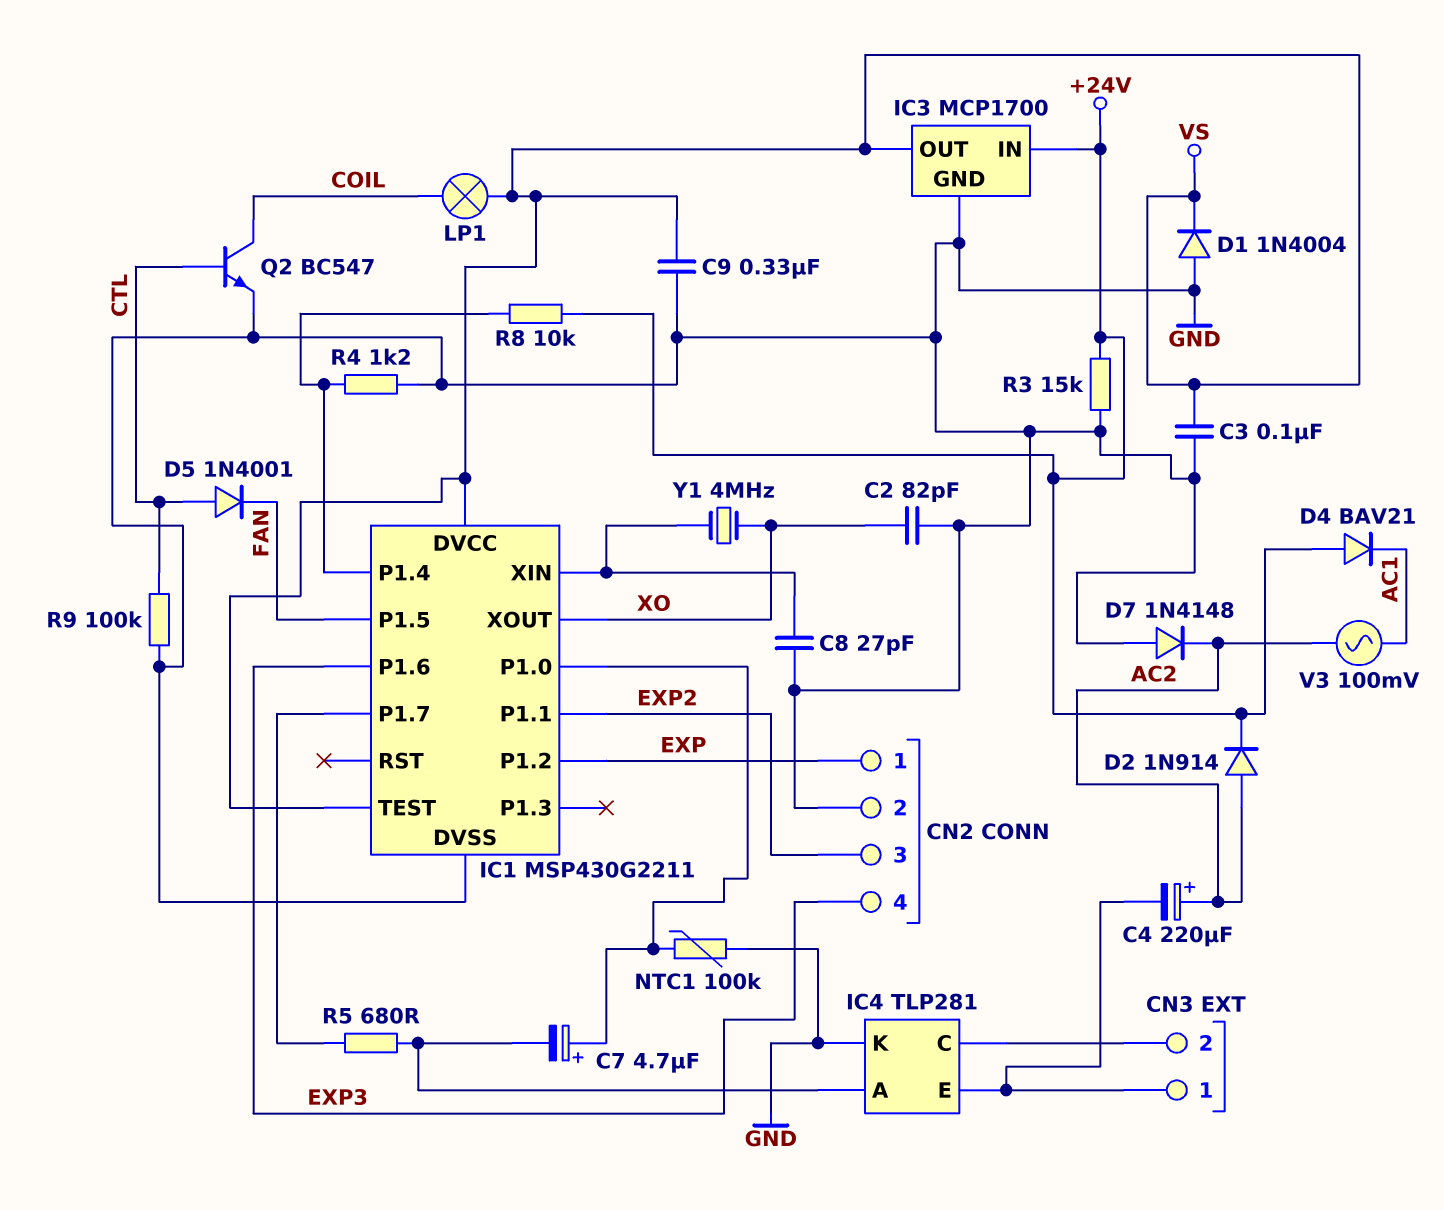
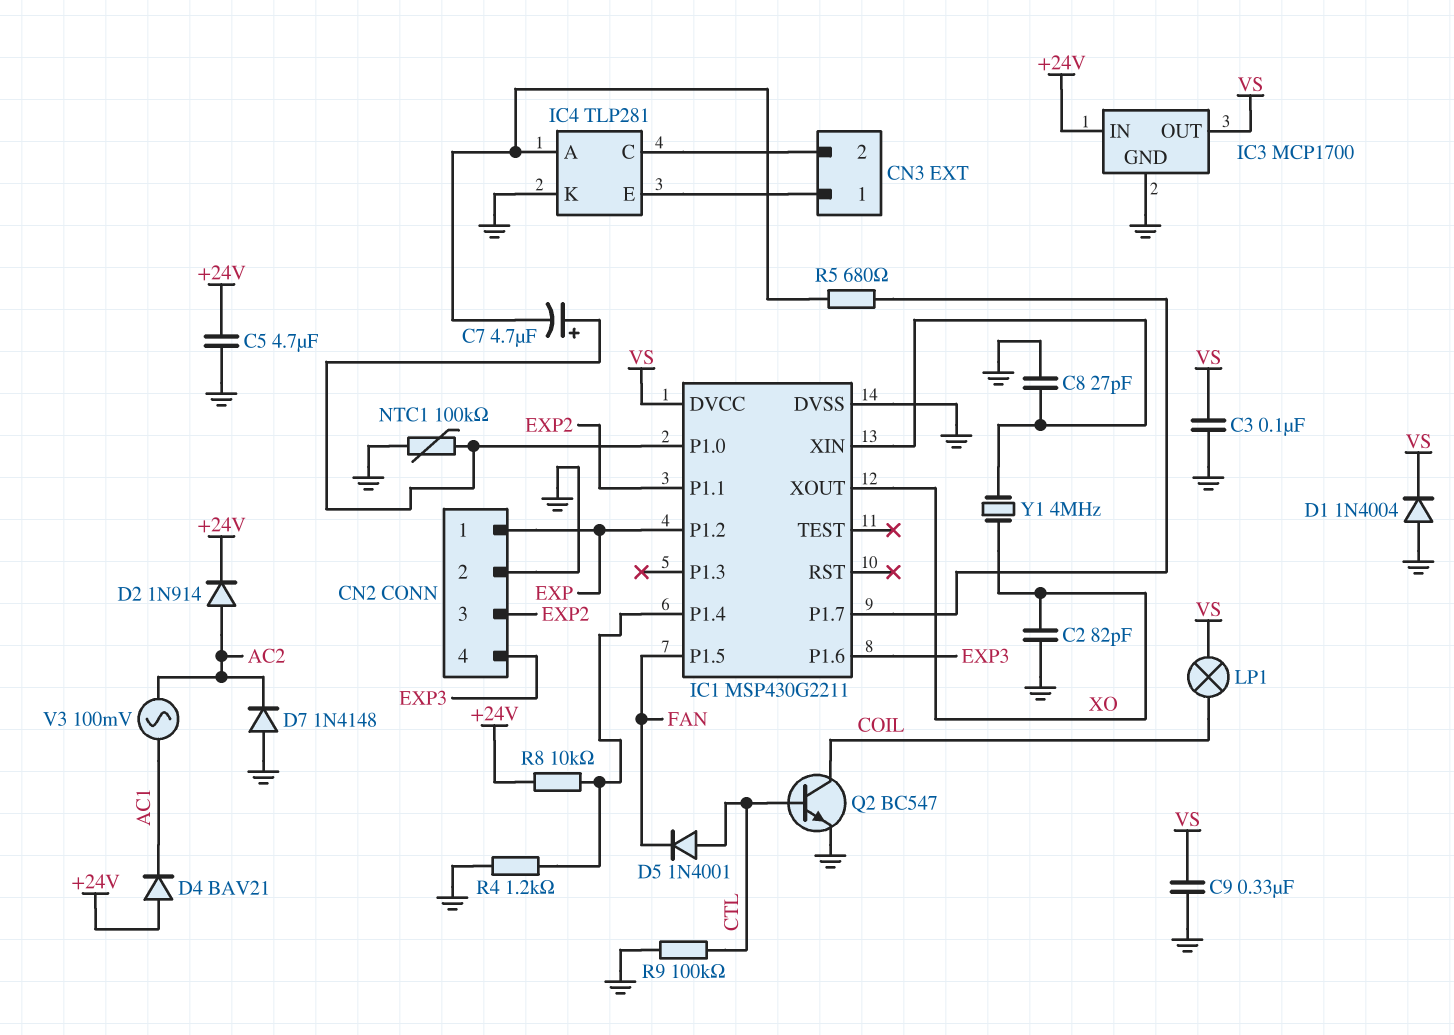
C4: 220uF (plus AC2, minus CN3/1) -> none
C5: none -> 4.7uF (+24V, GND)
IC1 pin TEST: VS -> none
R3: 15k (+24V, GND) -> none

